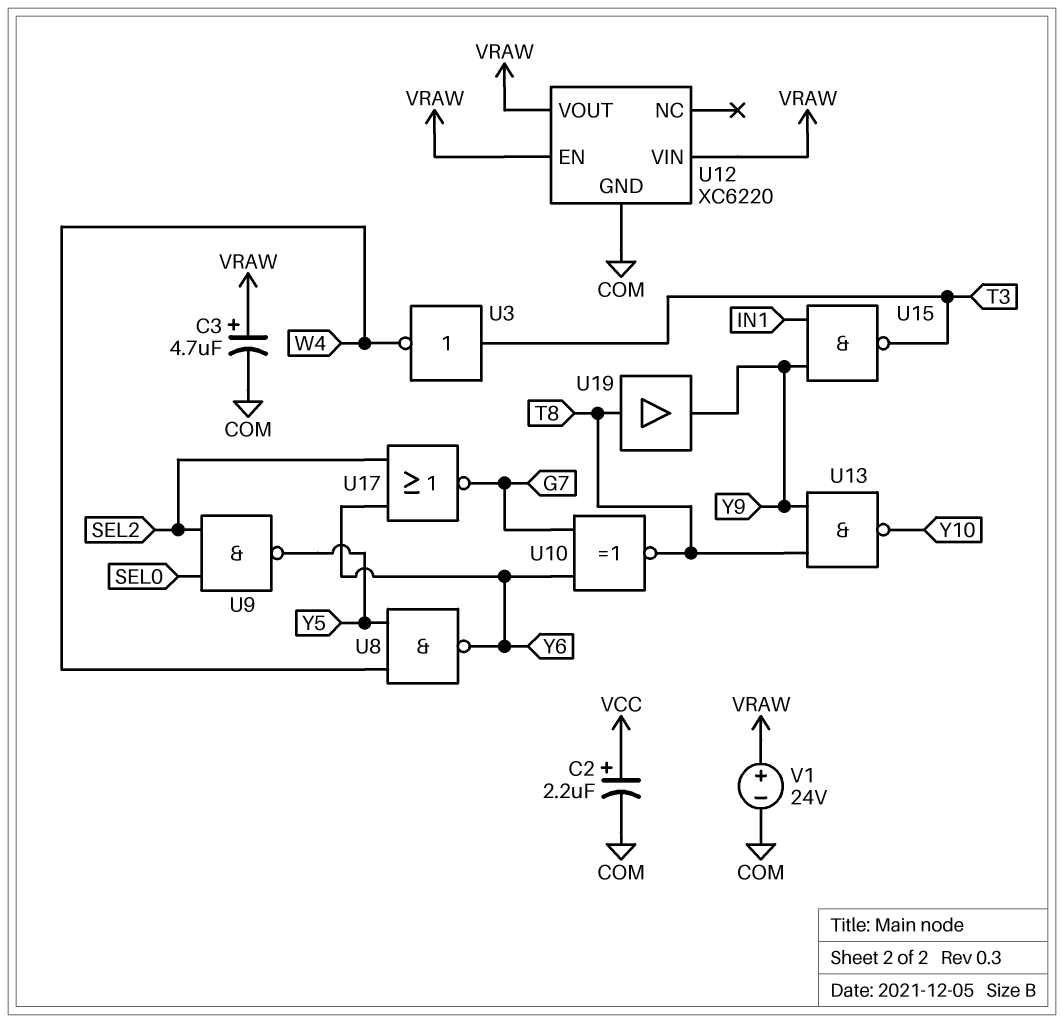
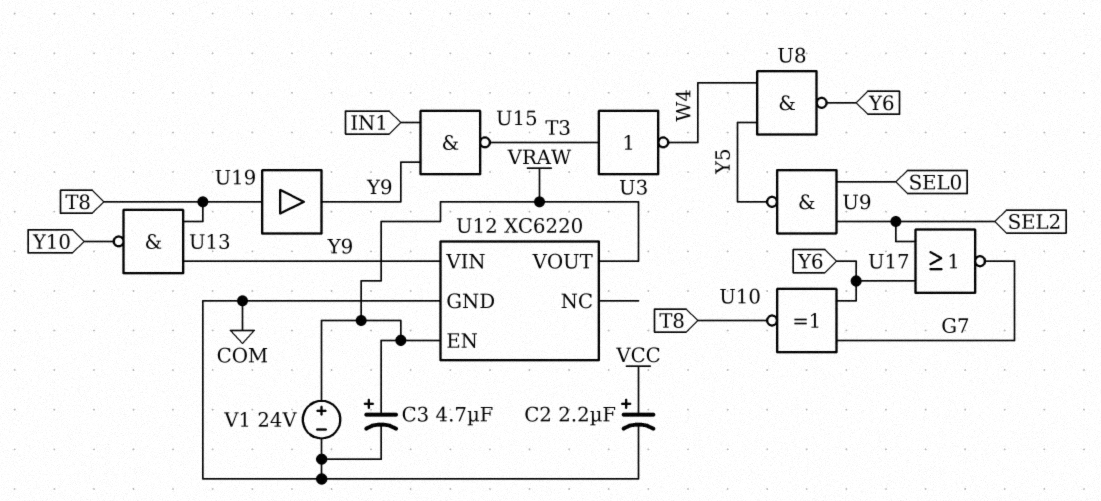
U12 pin VIN: VRAW -> Y9

